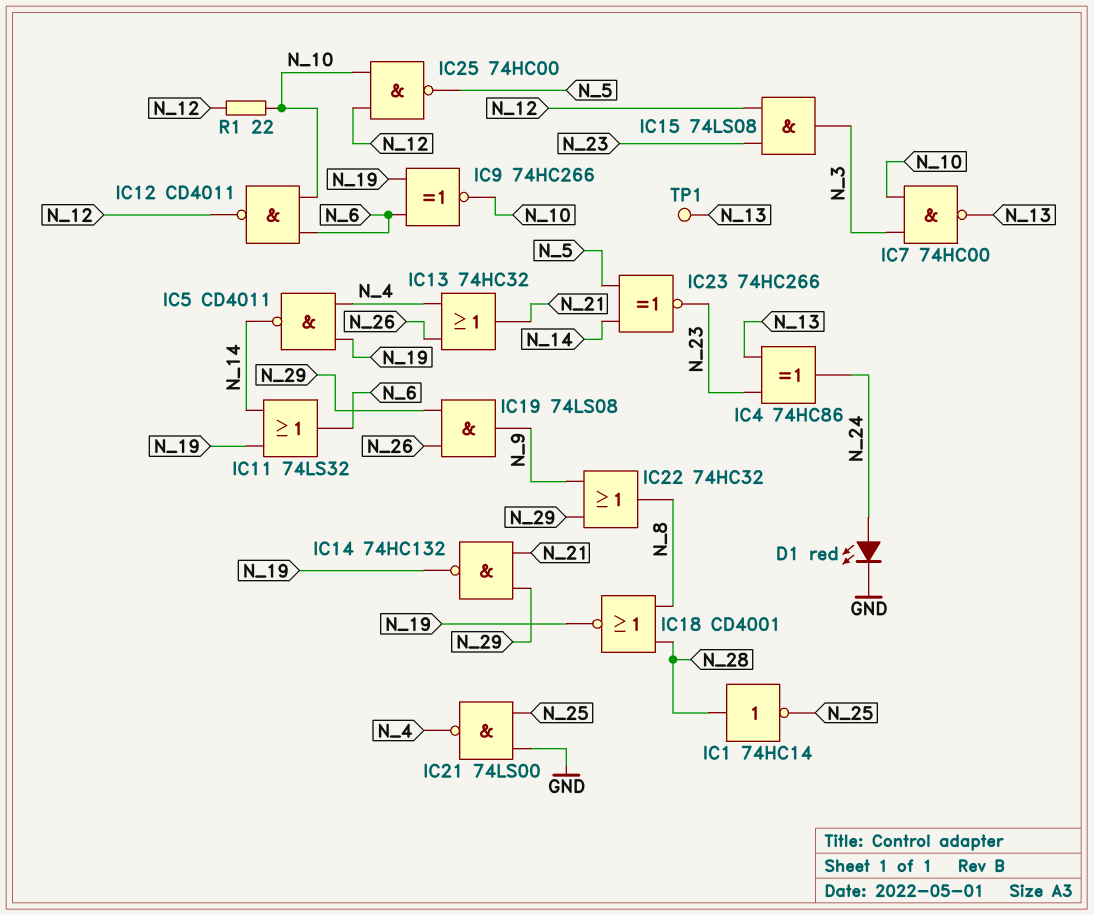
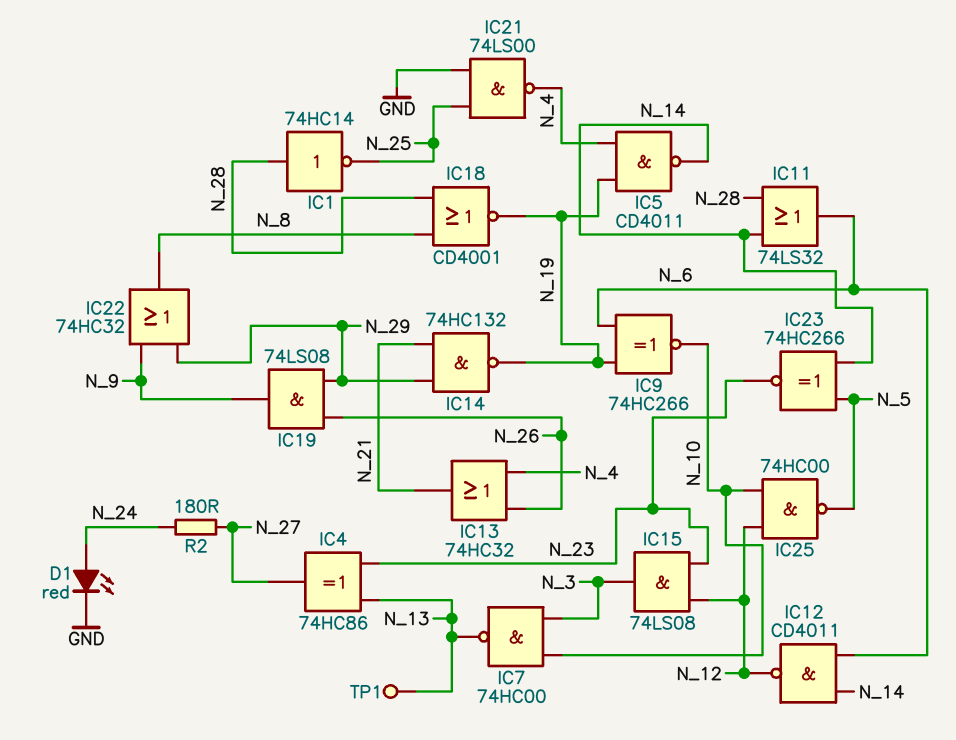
IC4: XOR 74HC86 (in N_13, in N_23, out N_24) -> XOR 74HC86 (in N_13, in N_23, out N_27)
IC11: OR 74LS32 (in N_14, in N_19, out N_6) -> OR 74LS32 (in N_14, in N_28, out N_6)
IC12: NAND CD4011 (in N_6, in N_10, out N_12) -> NAND CD4011 (in N_6, in N_14, out N_12)
R1: 22 (N_10, N_12) -> none
R2: none -> 180 (N_24, N_27)

